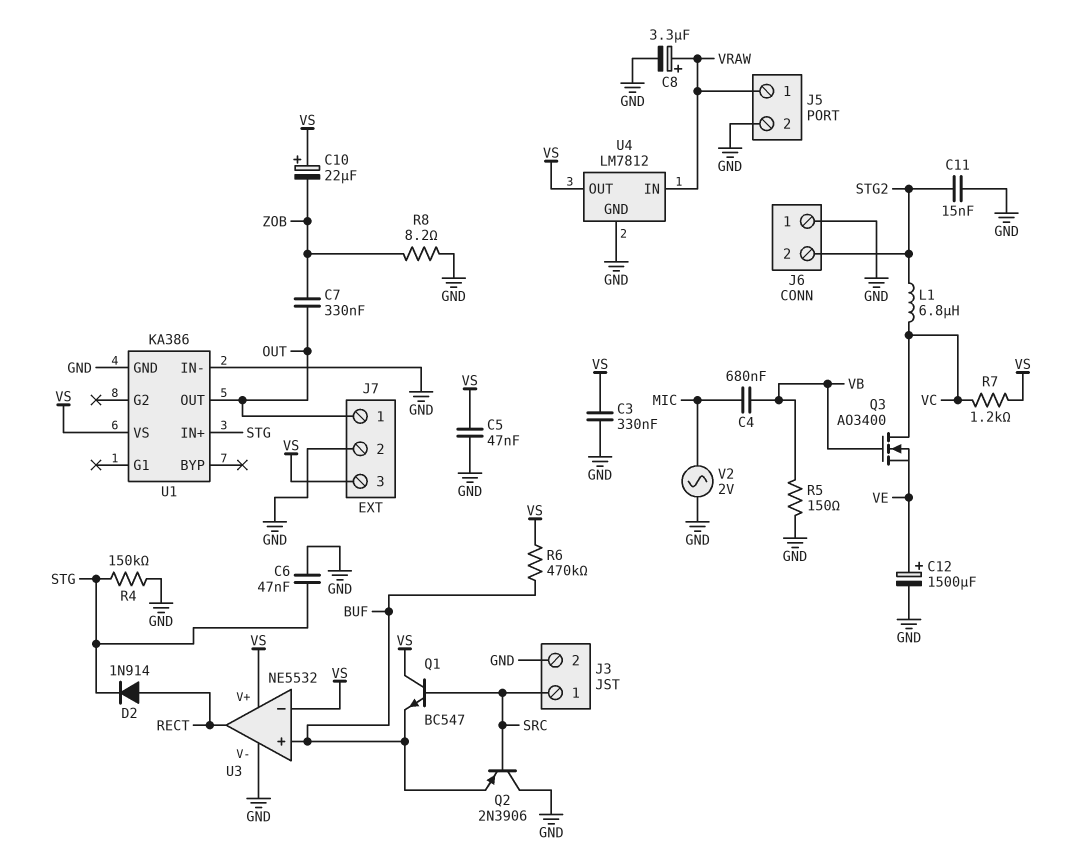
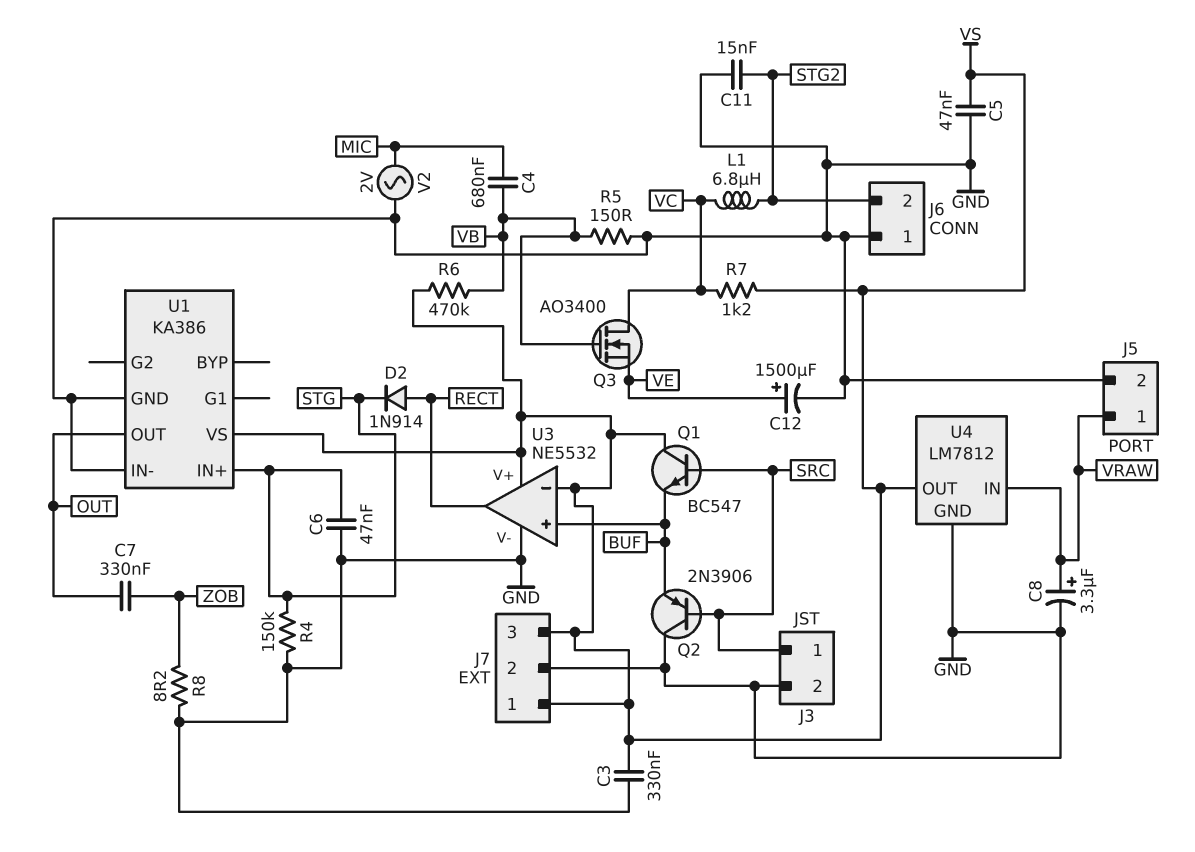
C10: 22uF (plus VS, minus ZOB) -> none
J7 pin 1: OUT -> VS
R6: 470k (BUF, VS) -> 470k (VB, VS)

